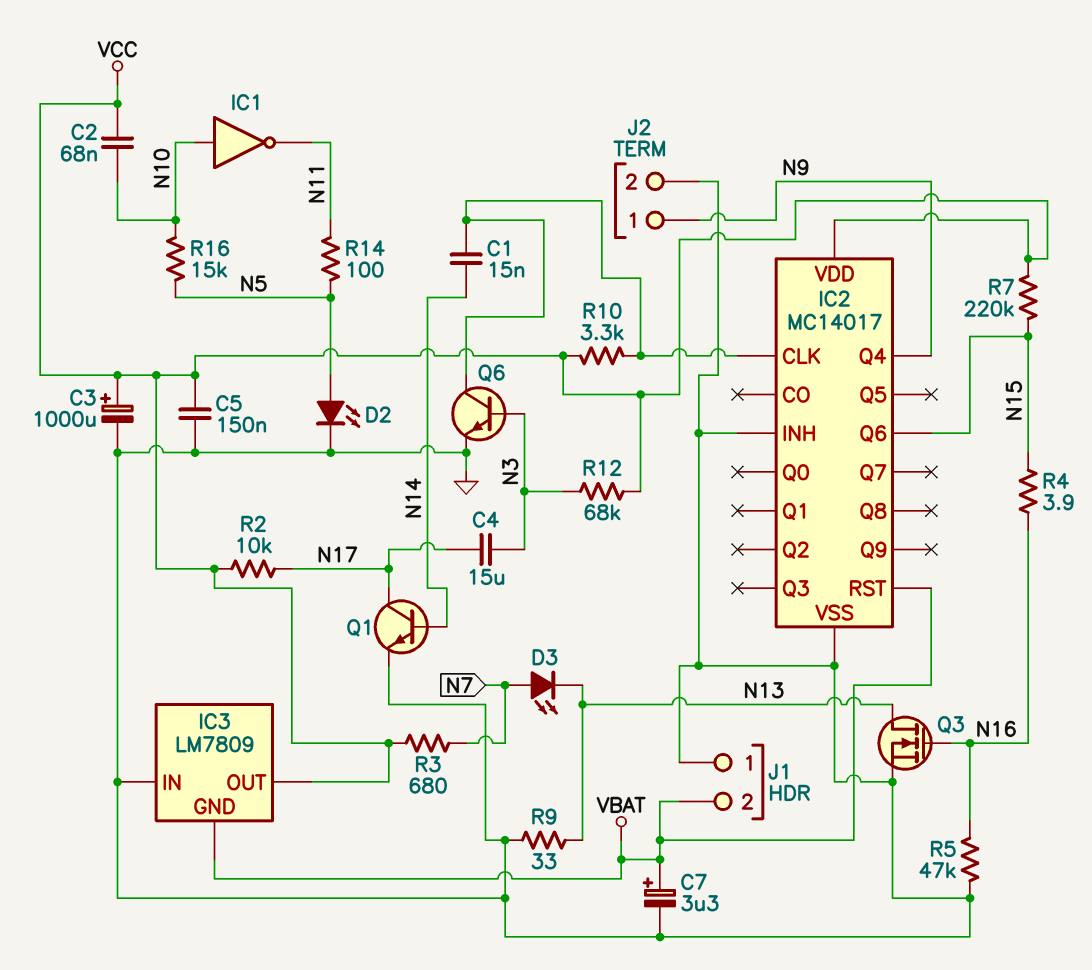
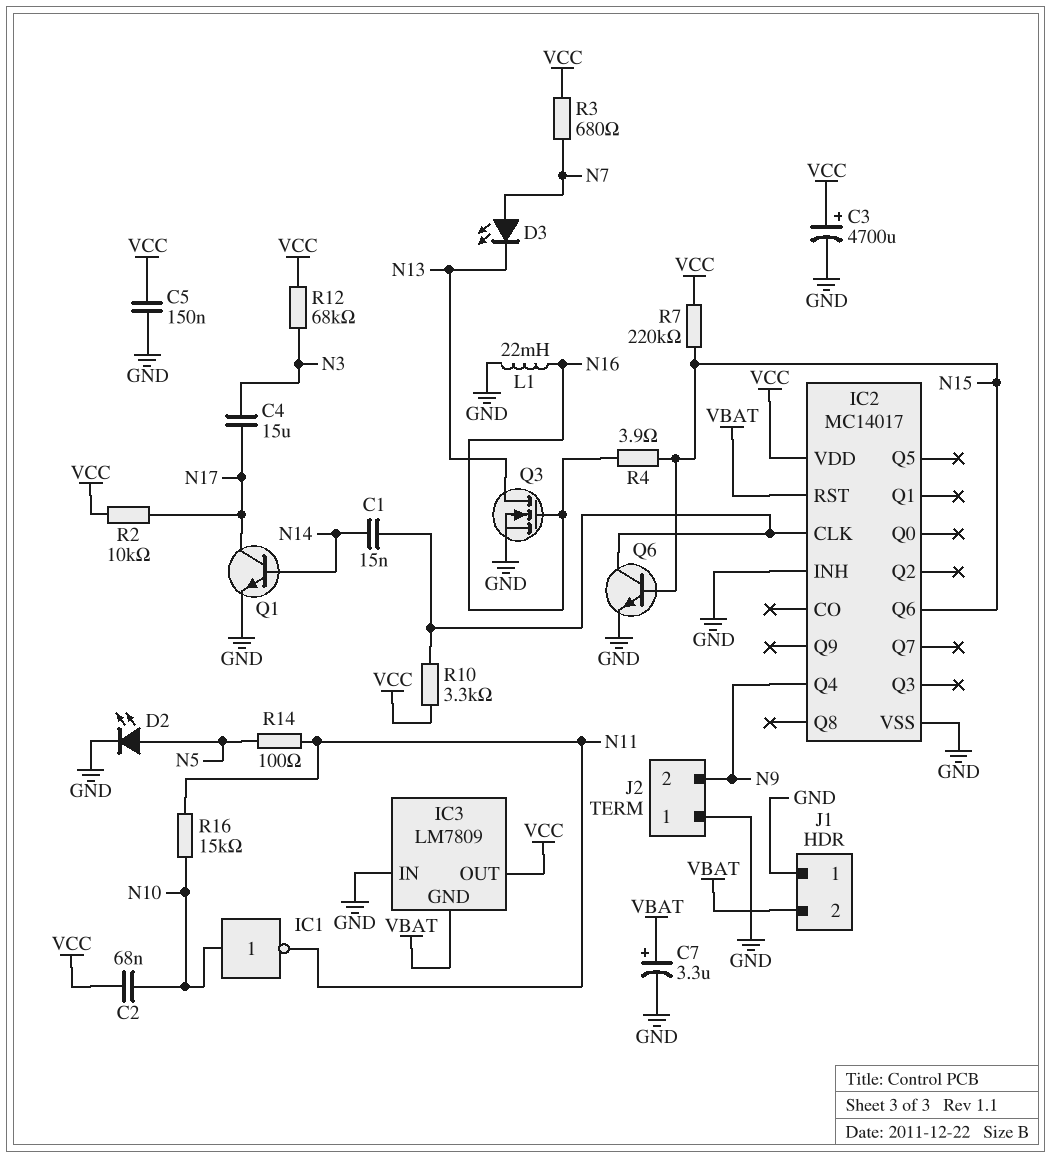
C3: 1000uF (plus VCC, minus GND) -> 4700uF (plus VCC, minus GND)
J2 pin 1: N9 -> GND
J2 pin 2: GND -> N9
L1: none -> 22mH (GND, N16)
Q6: NPN (B N3, C IC2/CLK, E GND) -> NPN (B N15, C IC2/CLK, E GND)
R5: 47k (GND, N16) -> none
R9: 33 (GND, N13) -> none
R16: 15k (N5, N10) -> 15k (N10, N11)

